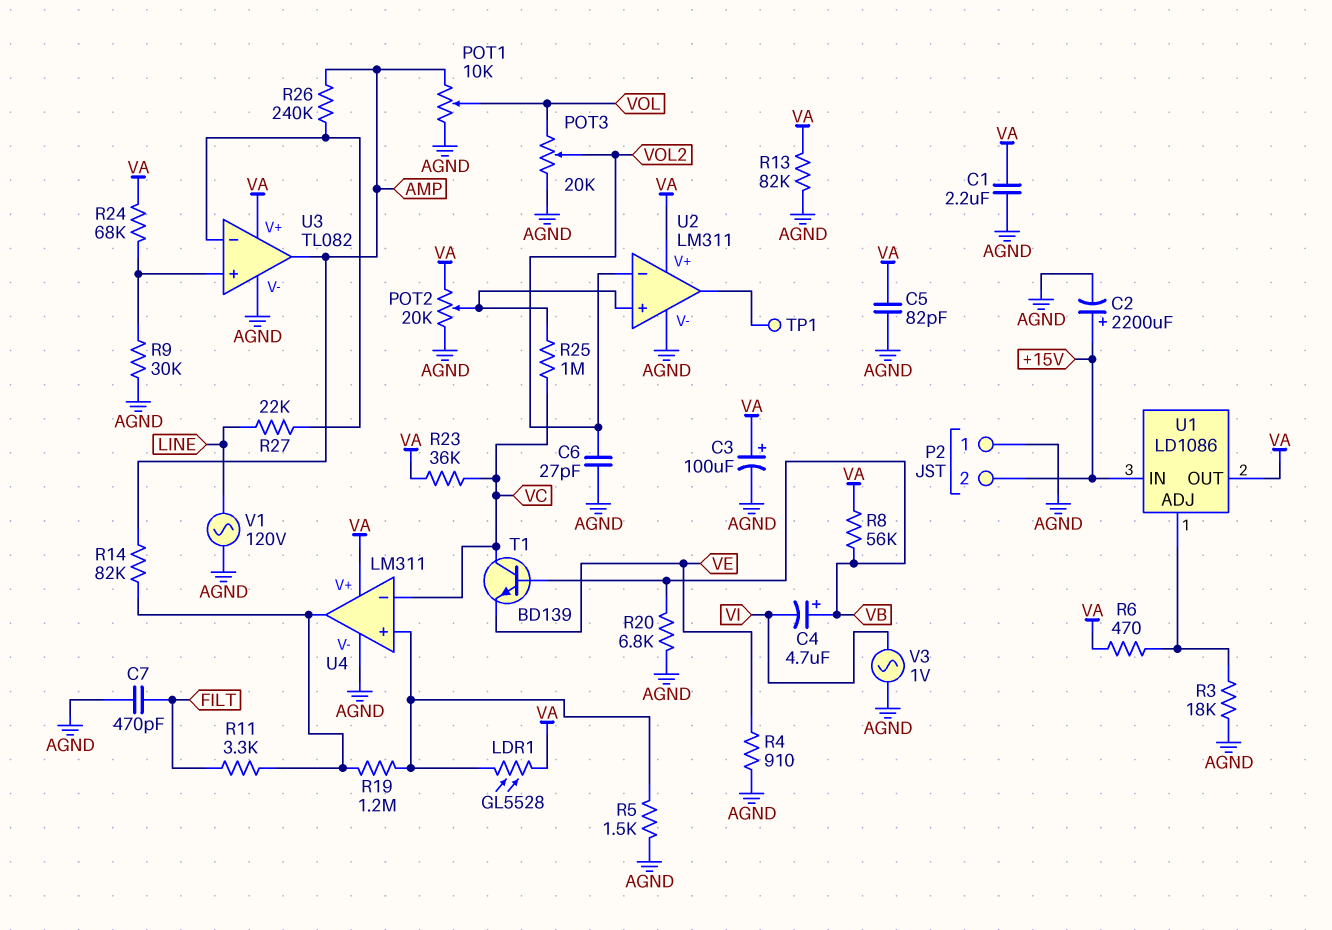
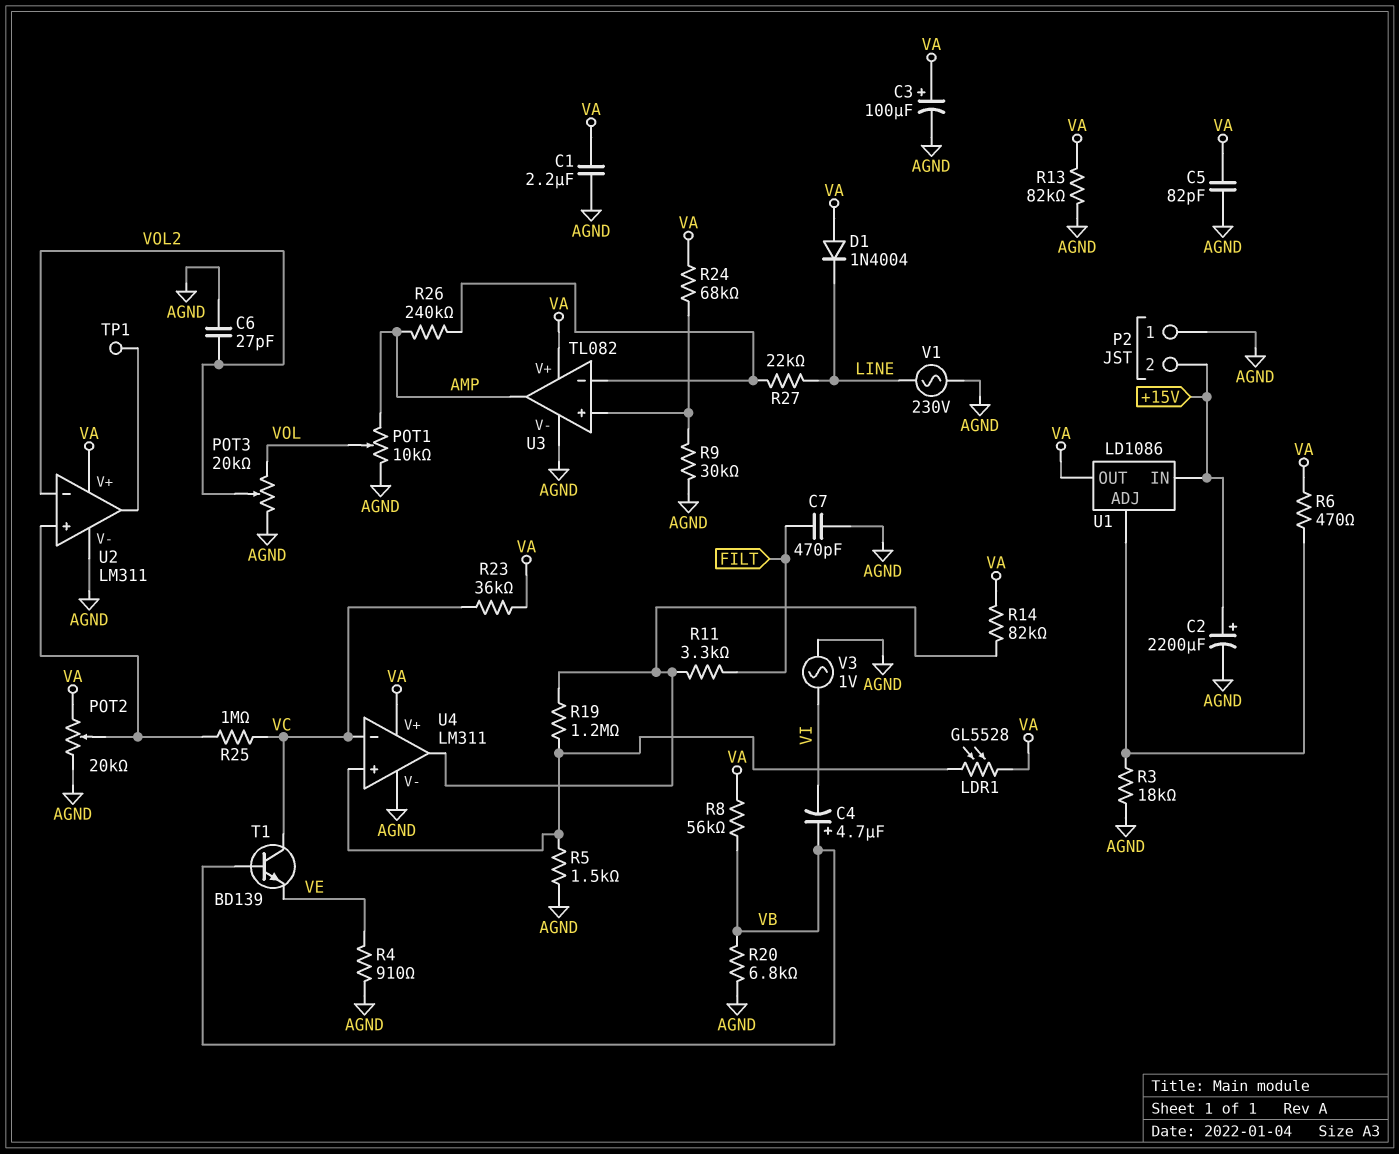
D1: none -> diode 1N4004 (A VA, K LINE)
R14: 82k (AMP, U4/out) -> 82k (U4/out, VA)
V1: AC 120V (AGND, LINE) -> AC 230V (AGND, LINE)

